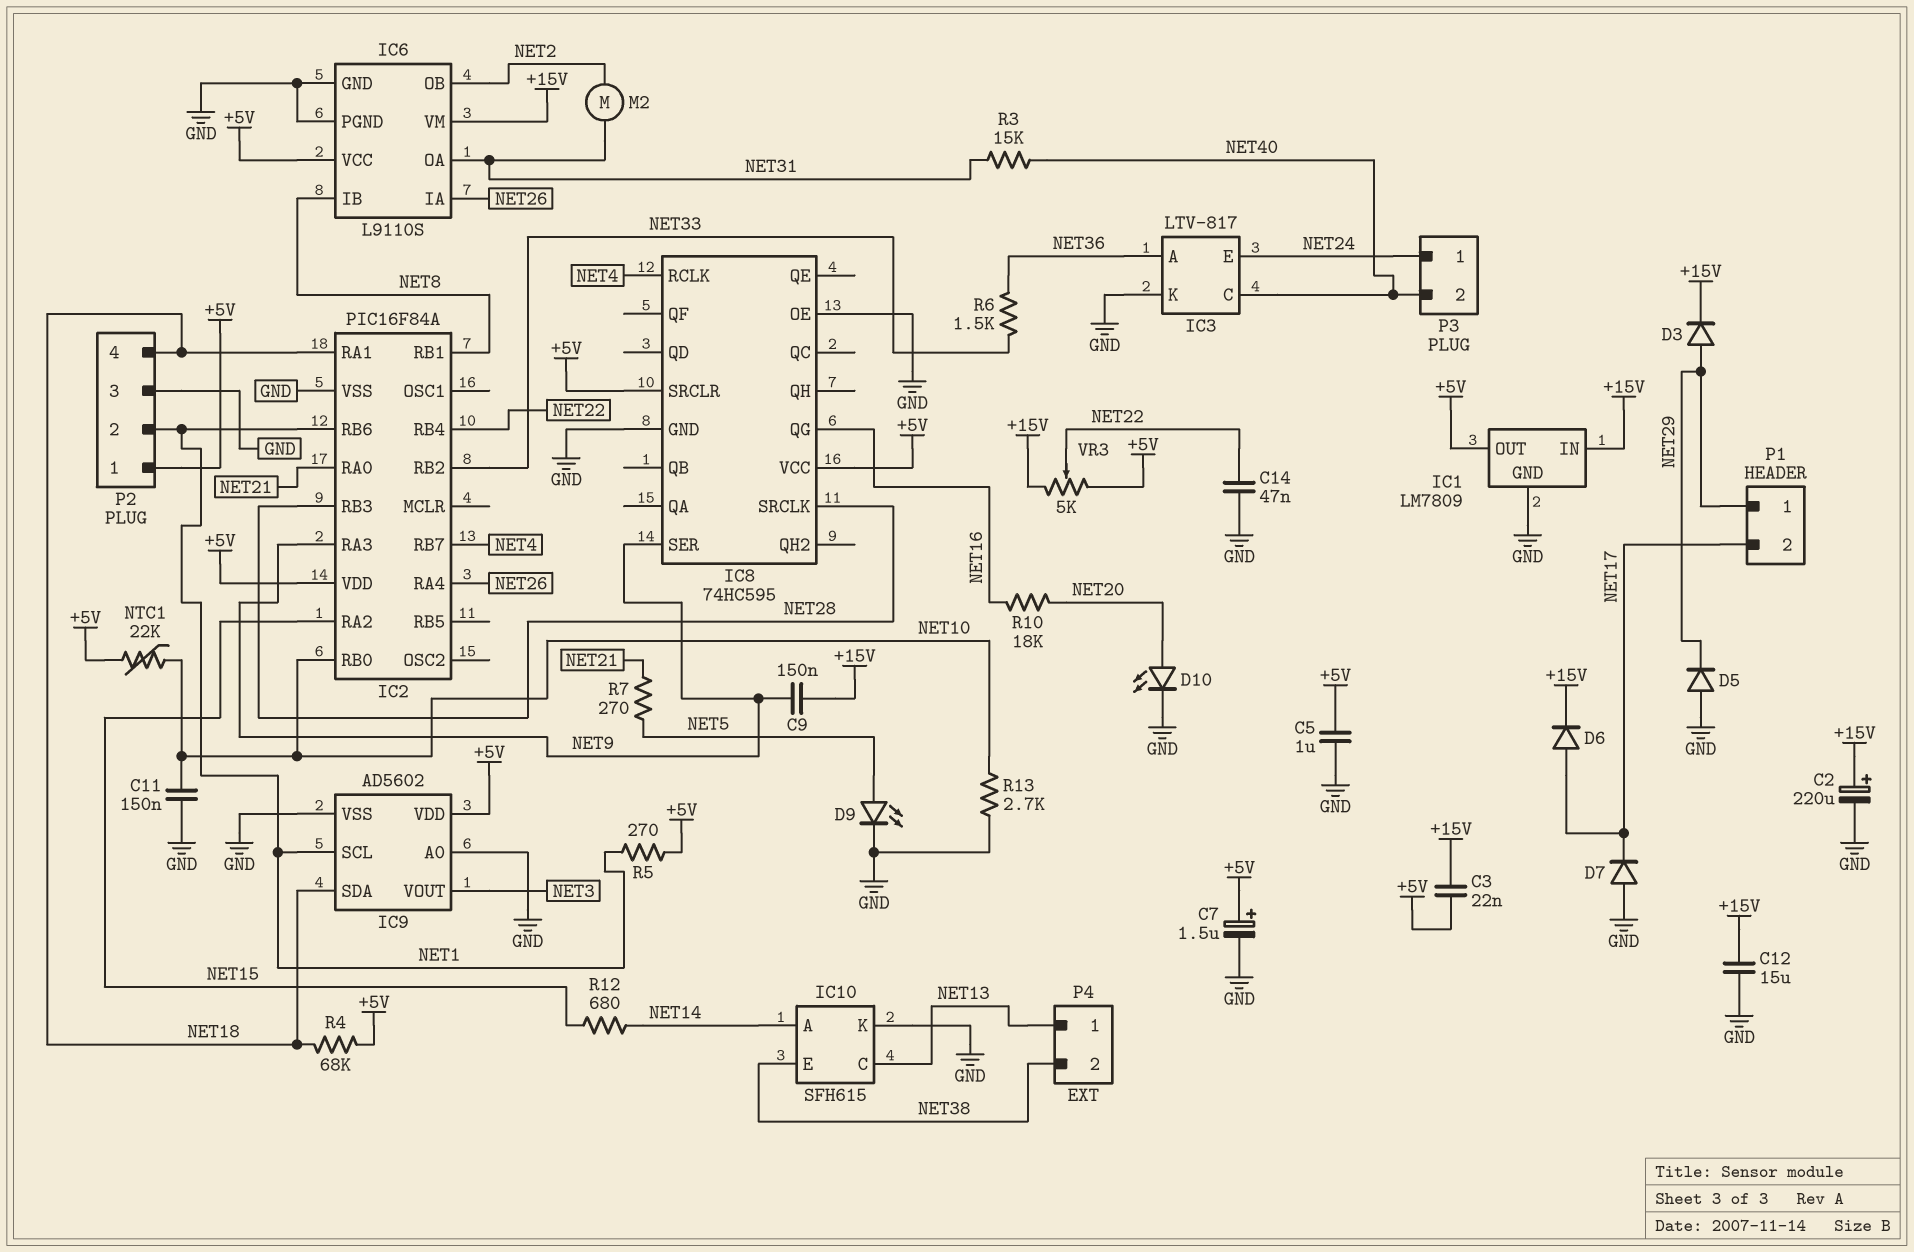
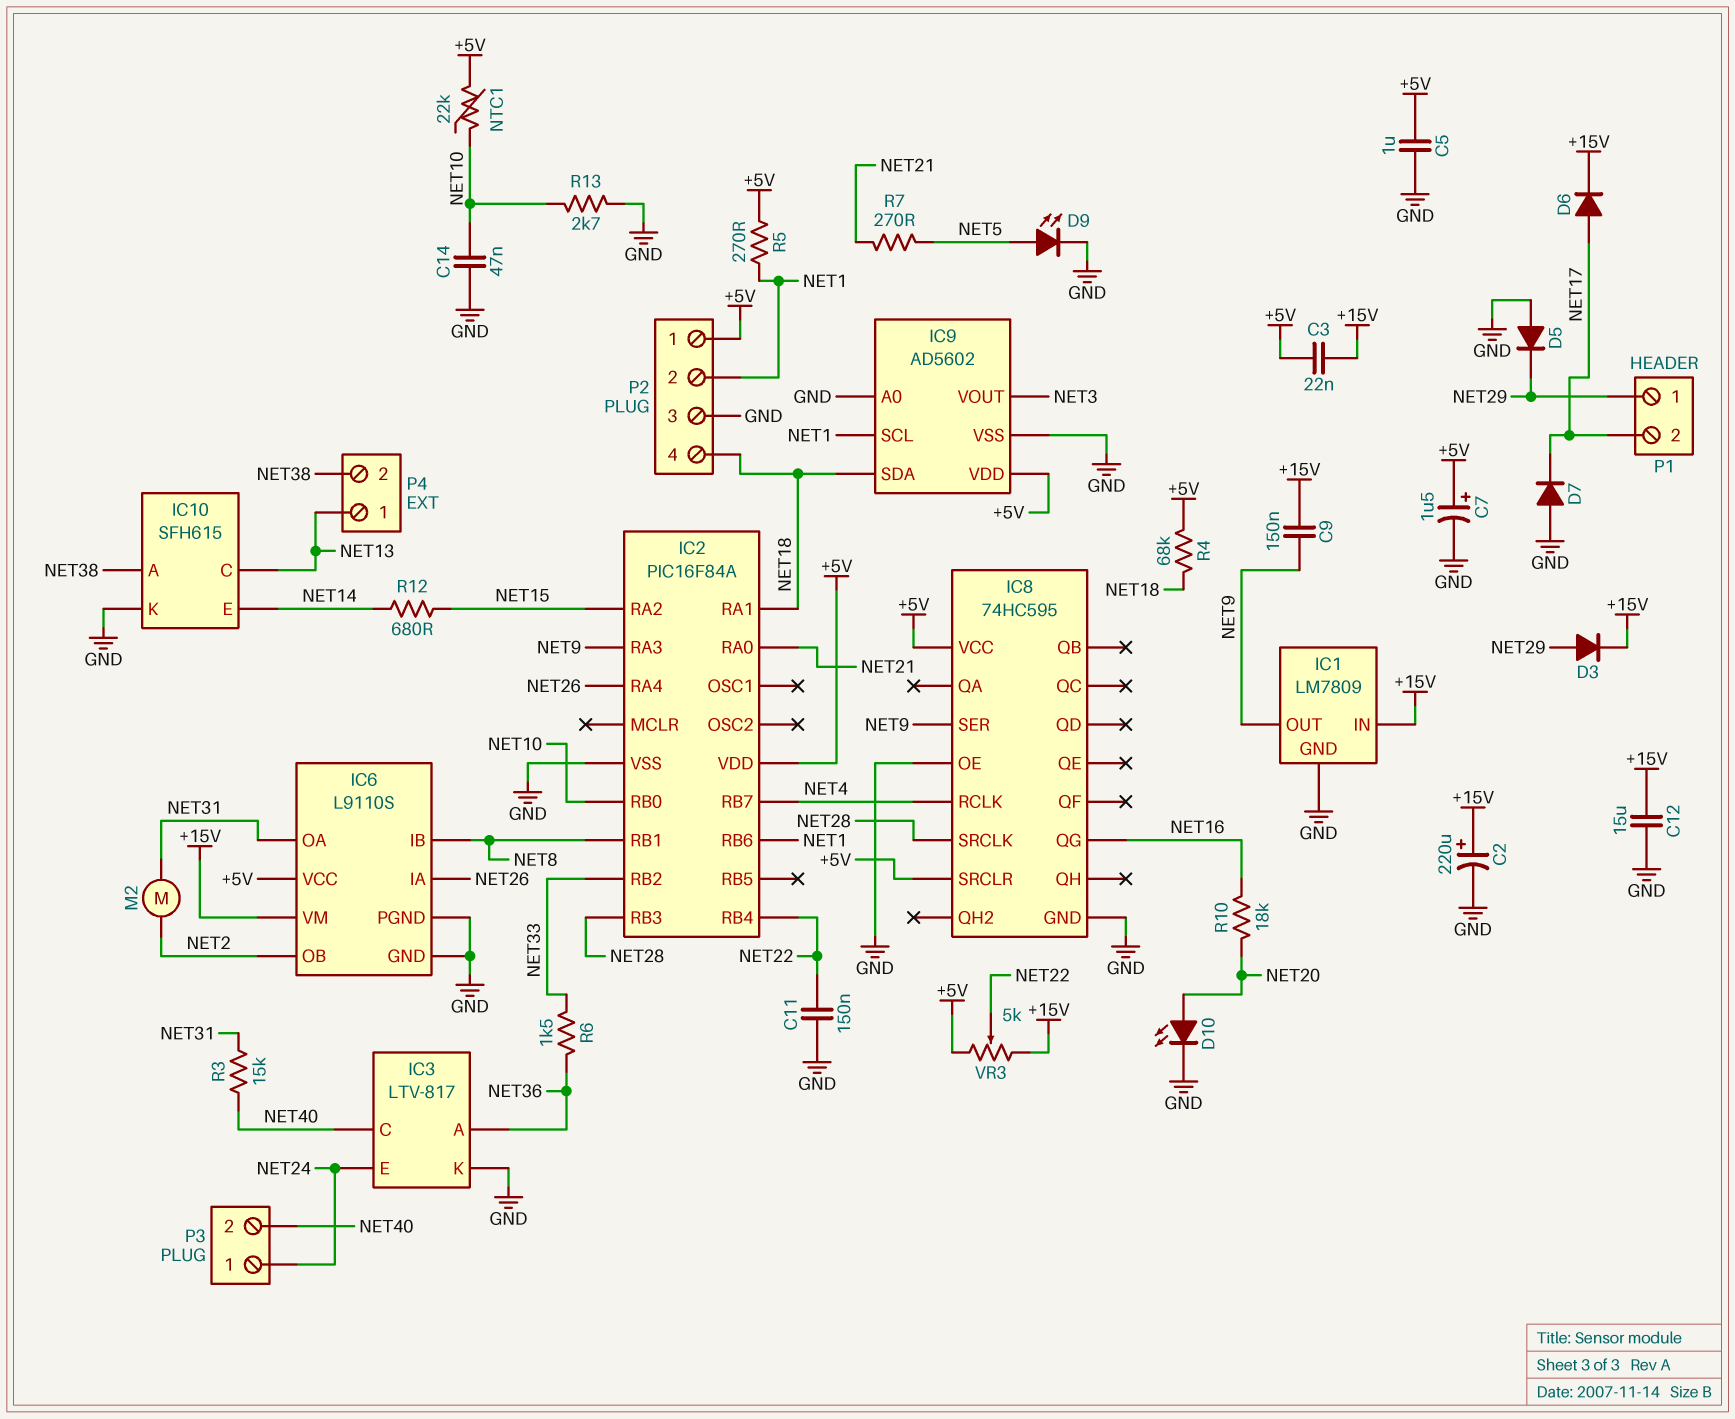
C11: 150nF (GND, NET10) -> 150nF (GND, NET22)
C14: 47nF (GND, NET22) -> 47nF (GND, NET10)
IC1 pin OUT: +5V -> NET9
IC10 pin A: NET14 -> NET38
IC10 pin E: NET38 -> NET14

